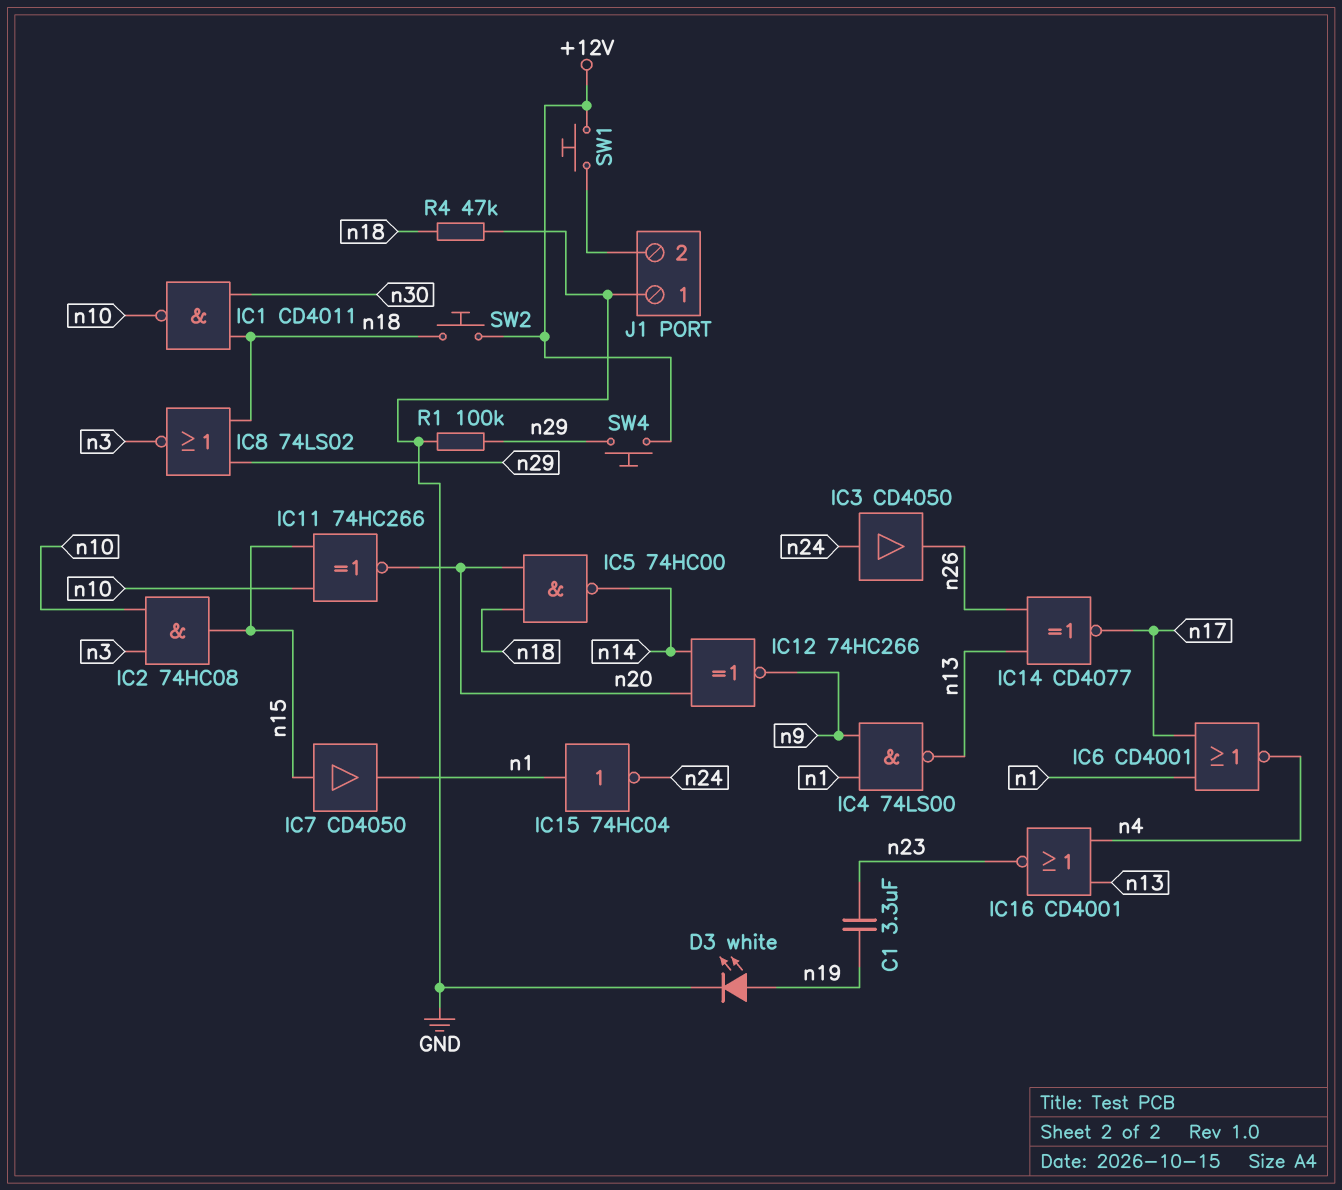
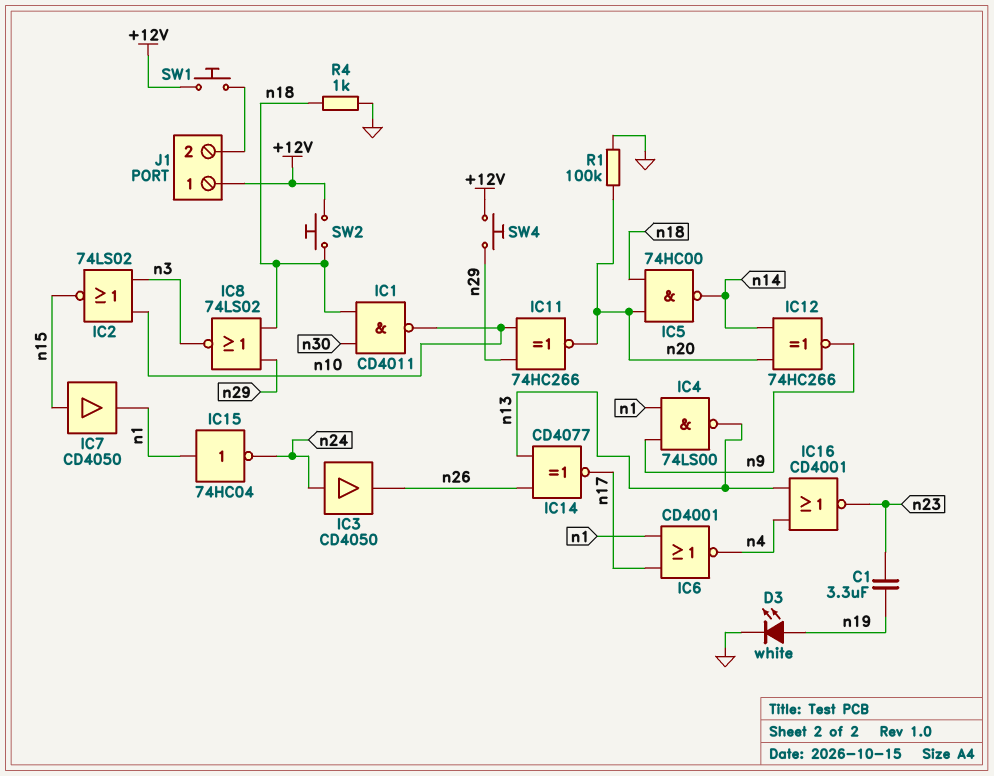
IC2: AND 74HC08 (in n3, in n10, out n15) -> NOR 74LS02 (in n3, in n10, out n15)
IC11: XNOR 74HC266 (in n10, in n15, out n20) -> XNOR 74HC266 (in n10, in n29, out n20)
J1 pin 1: GND -> +12V
R1: 100k (GND, n29) -> 100k (GND, n20)
R4: 47k (GND, n18) -> 1k (GND, n18)

